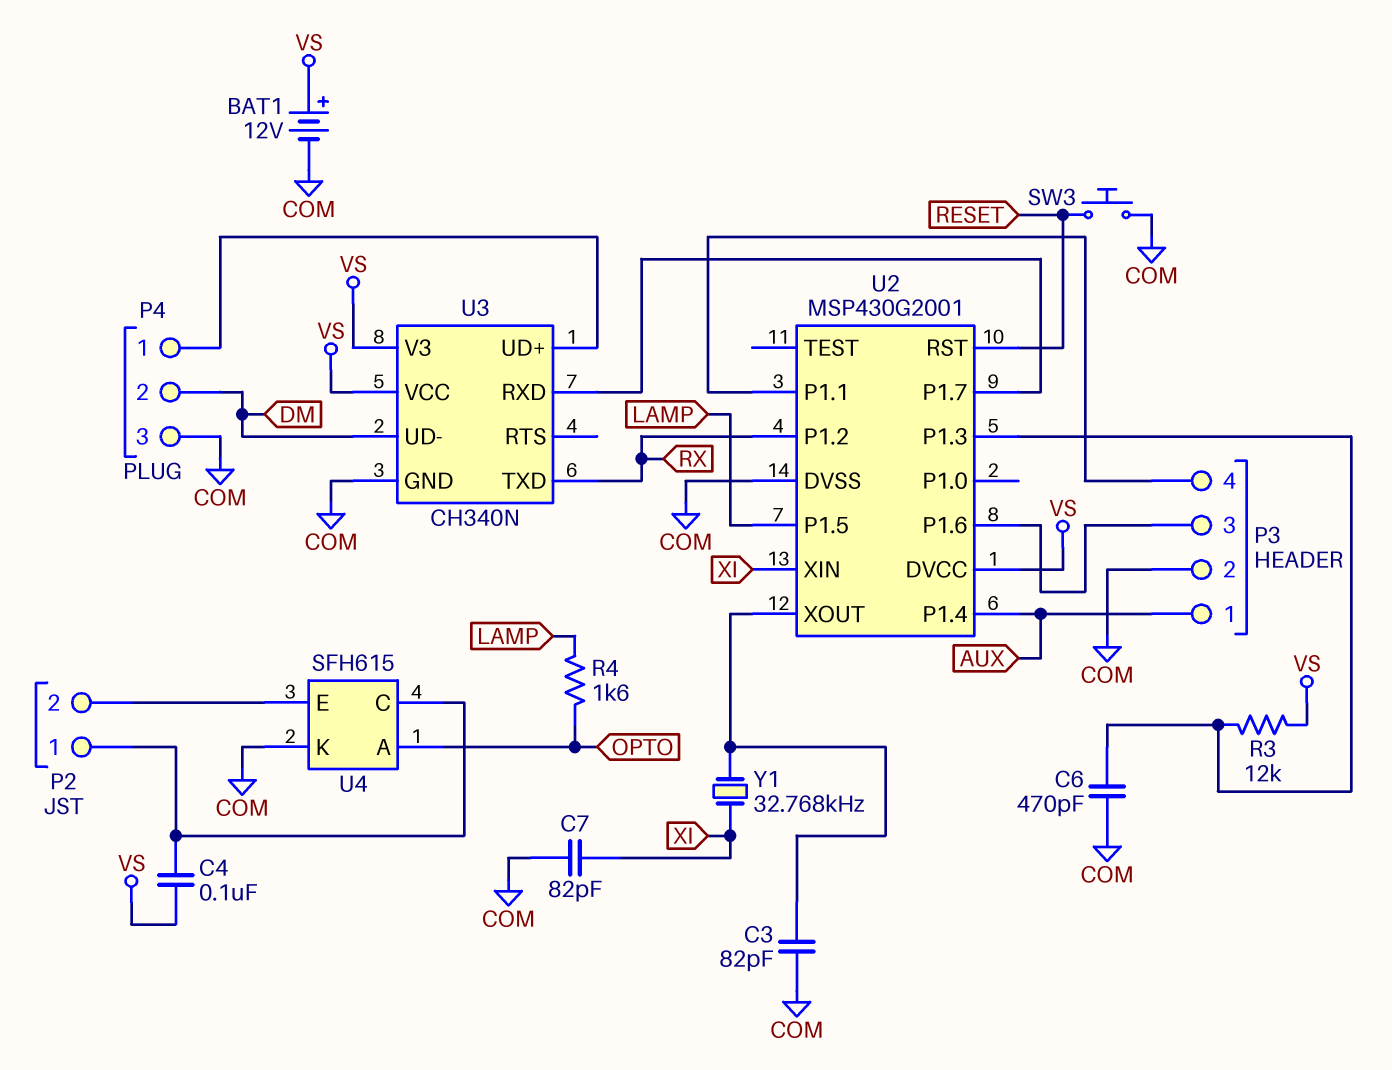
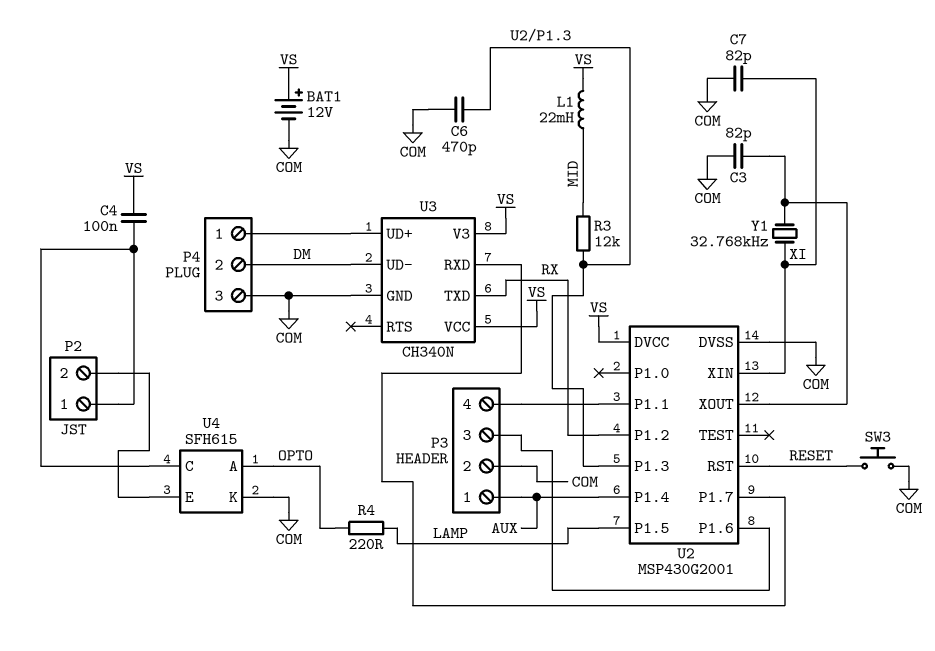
L1: none -> 22mH (MID, VS)
R3: 12k (U2/P1.3, VS) -> 12k (MID, U2/P1.3)
R4: 1.6k (LAMP, OPTO) -> 220 (LAMP, OPTO)

